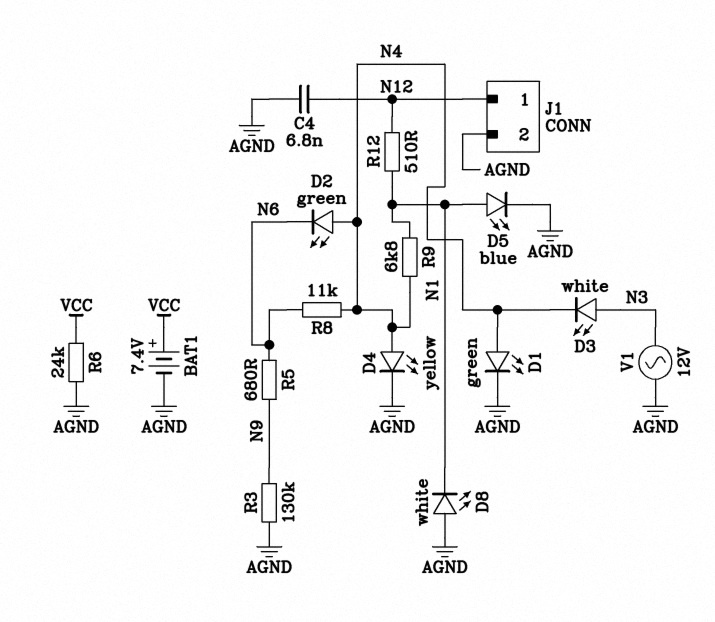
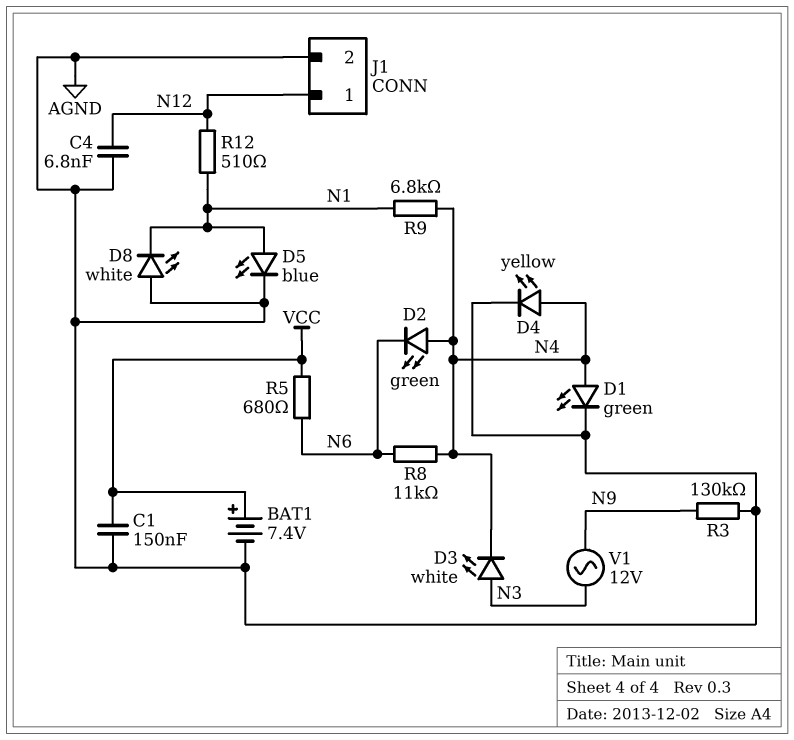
C1: none -> 150nF (AGND, VCC)
R5: 680 (N6, N9) -> 680 (N6, VCC)
R6: 24k (AGND, VCC) -> none
V1: AC 12V (AGND, N3) -> AC 12V (N3, N9)

